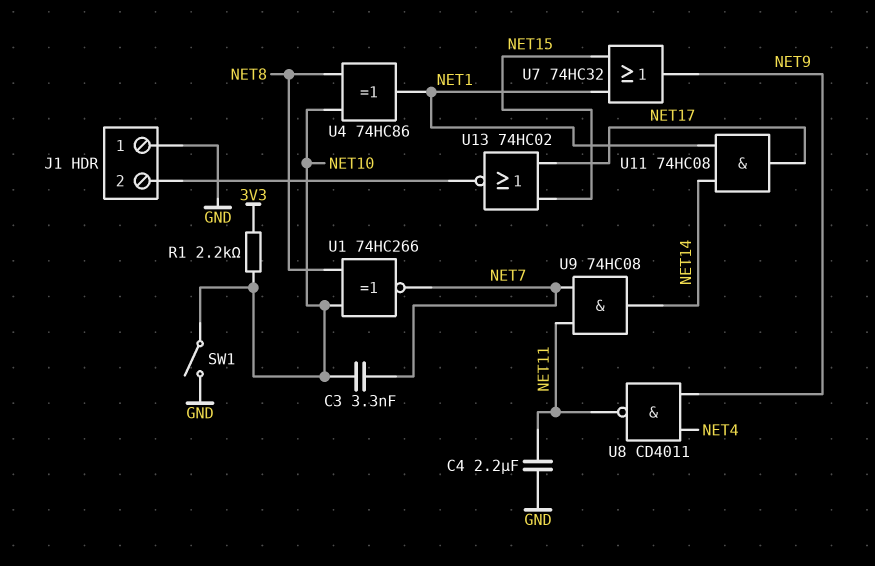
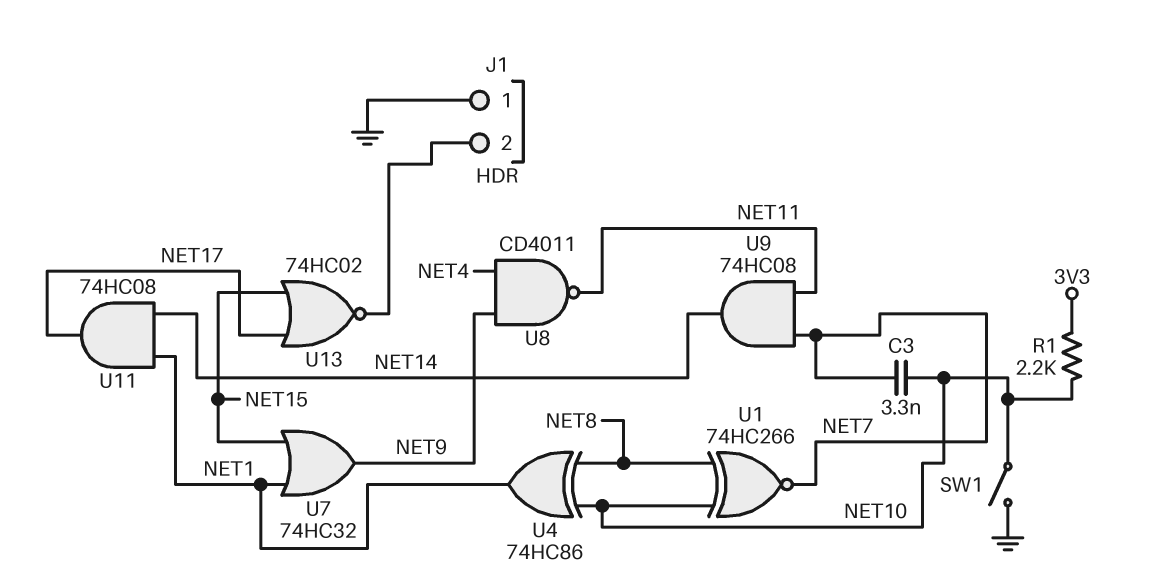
C4: 2.2uF (GND, NET11) -> none

